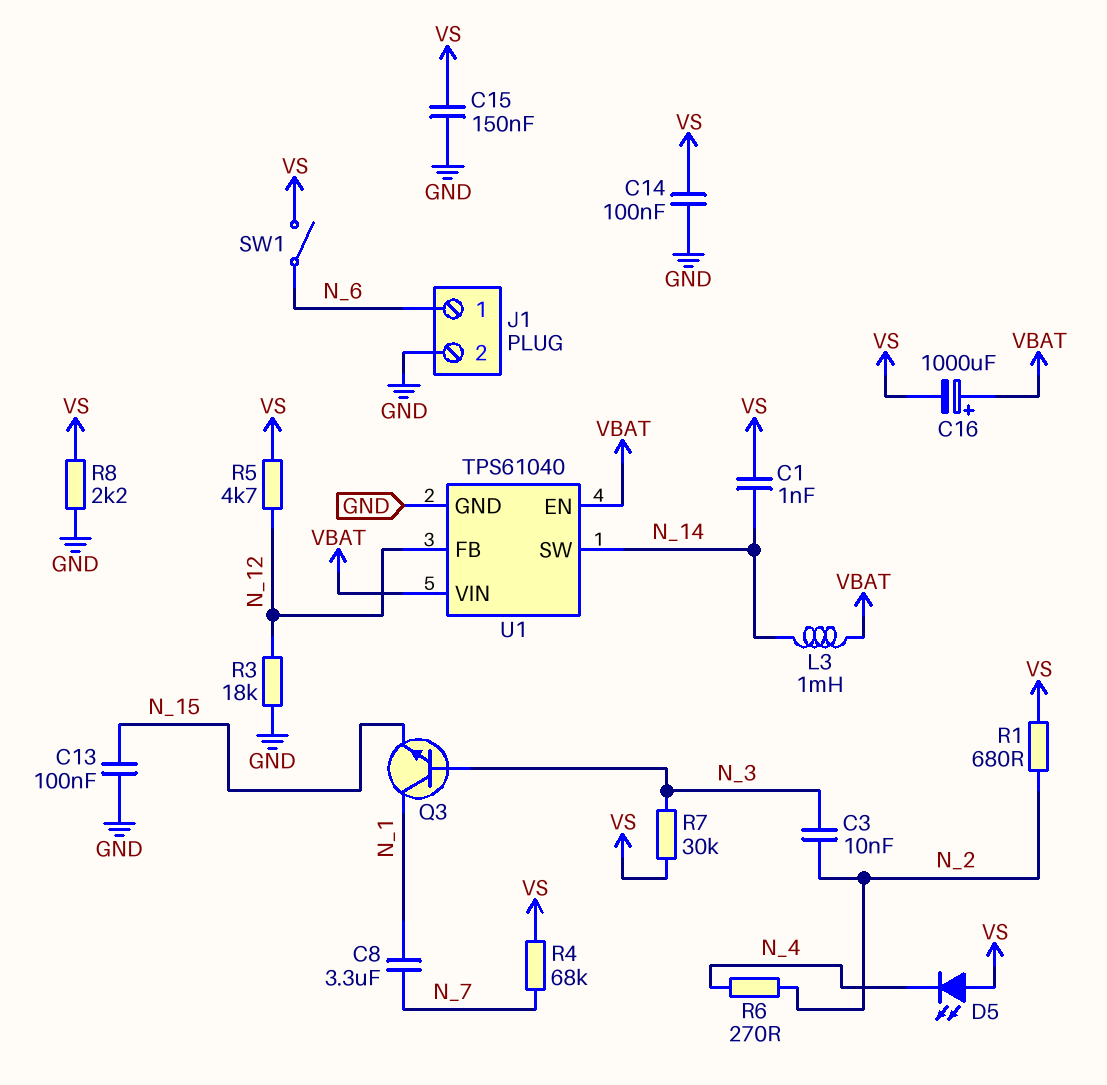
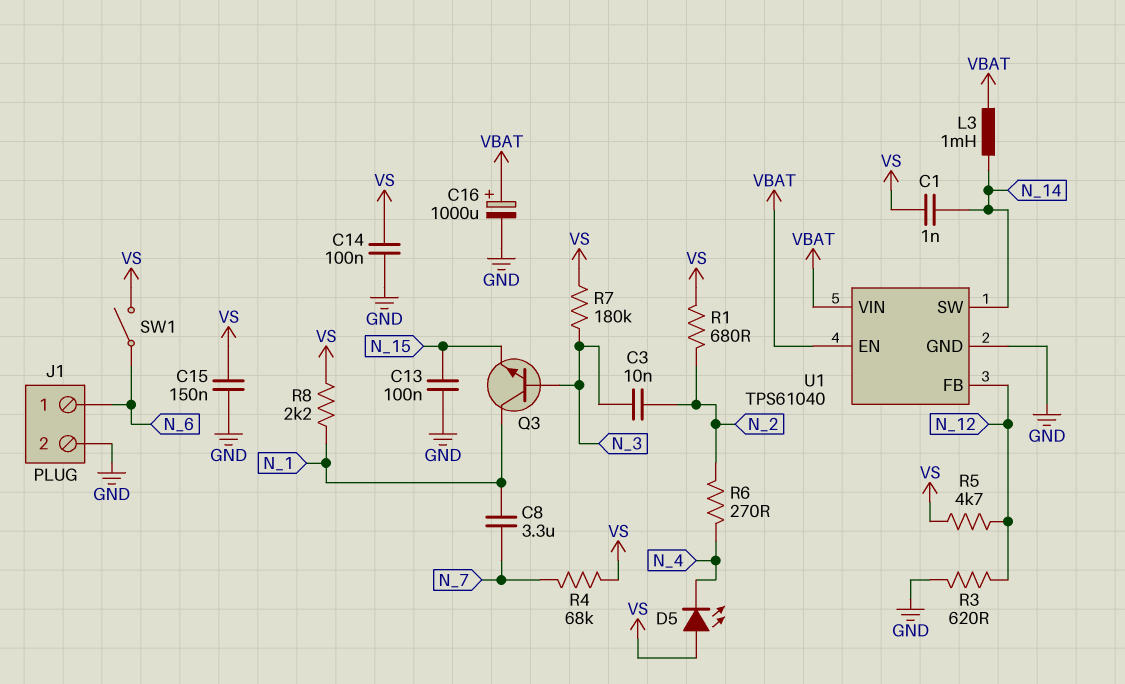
C16: 1000uF (plus VBAT, minus VS) -> 1000uF (plus VBAT, minus GND)
R3: 18k (GND, N_12) -> 620 (GND, N_12)
R7: 30k (N_3, VS) -> 180k (N_3, VS)
R8: 2.2k (GND, VS) -> 2.2k (N_1, VS)

